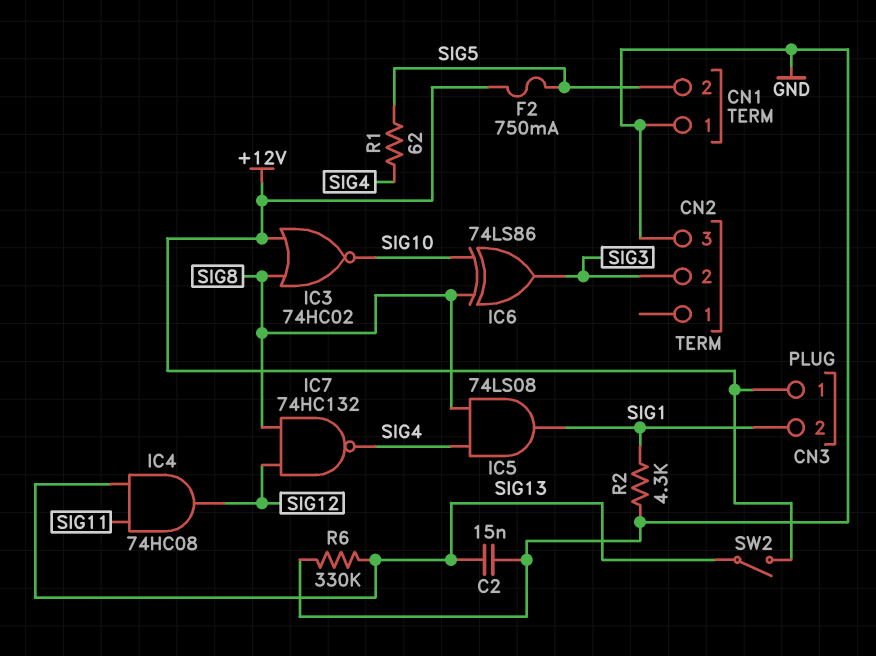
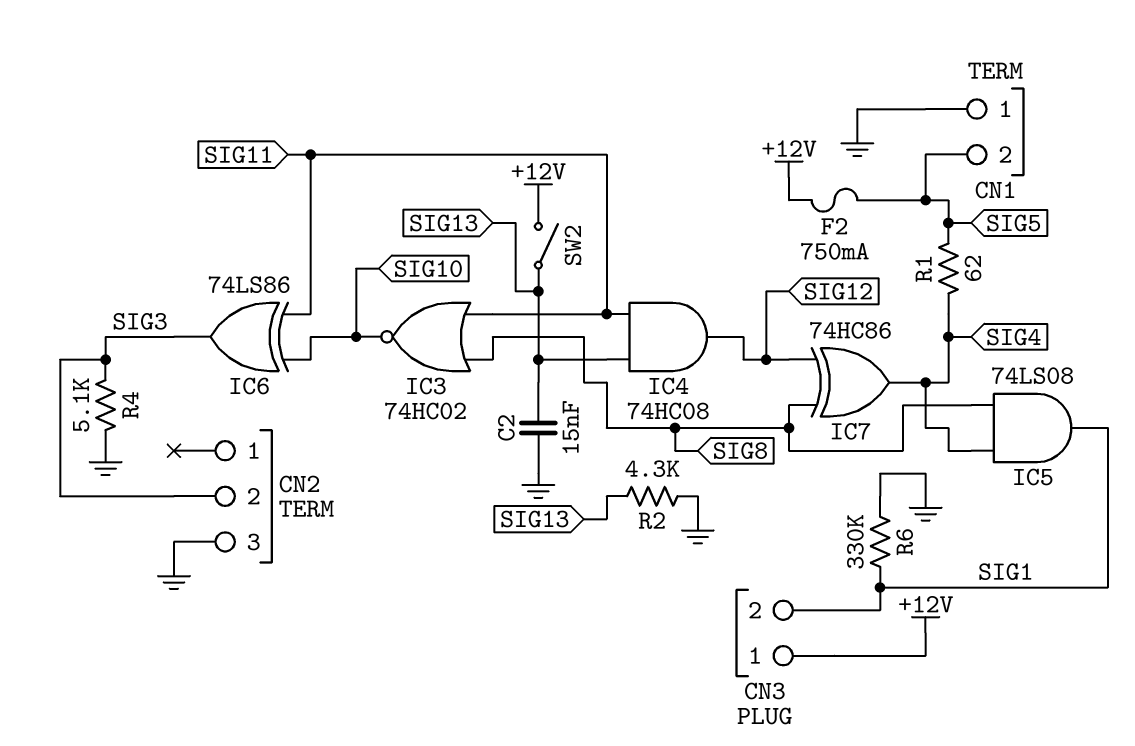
IC3: NOR 74HC02 (in +12V, in SIG8, out SIG10) -> NOR 74HC02 (in SIG8, in SIG11, out SIG10)
IC6: XOR 74LS86 (in SIG8, in SIG10, out SIG3) -> XOR 74LS86 (in SIG10, in SIG11, out SIG3)
IC7: NAND 74HC132 (in SIG8, in SIG12, out SIG4) -> XOR 74HC86 (in SIG8, in SIG12, out SIG4)
R2: 4.3k (GND, SIG1) -> 4.3k (GND, SIG13)
R4: none -> 5.1k (GND, SIG3)
R6: 330k (GND, SIG13) -> 330k (GND, SIG1)

